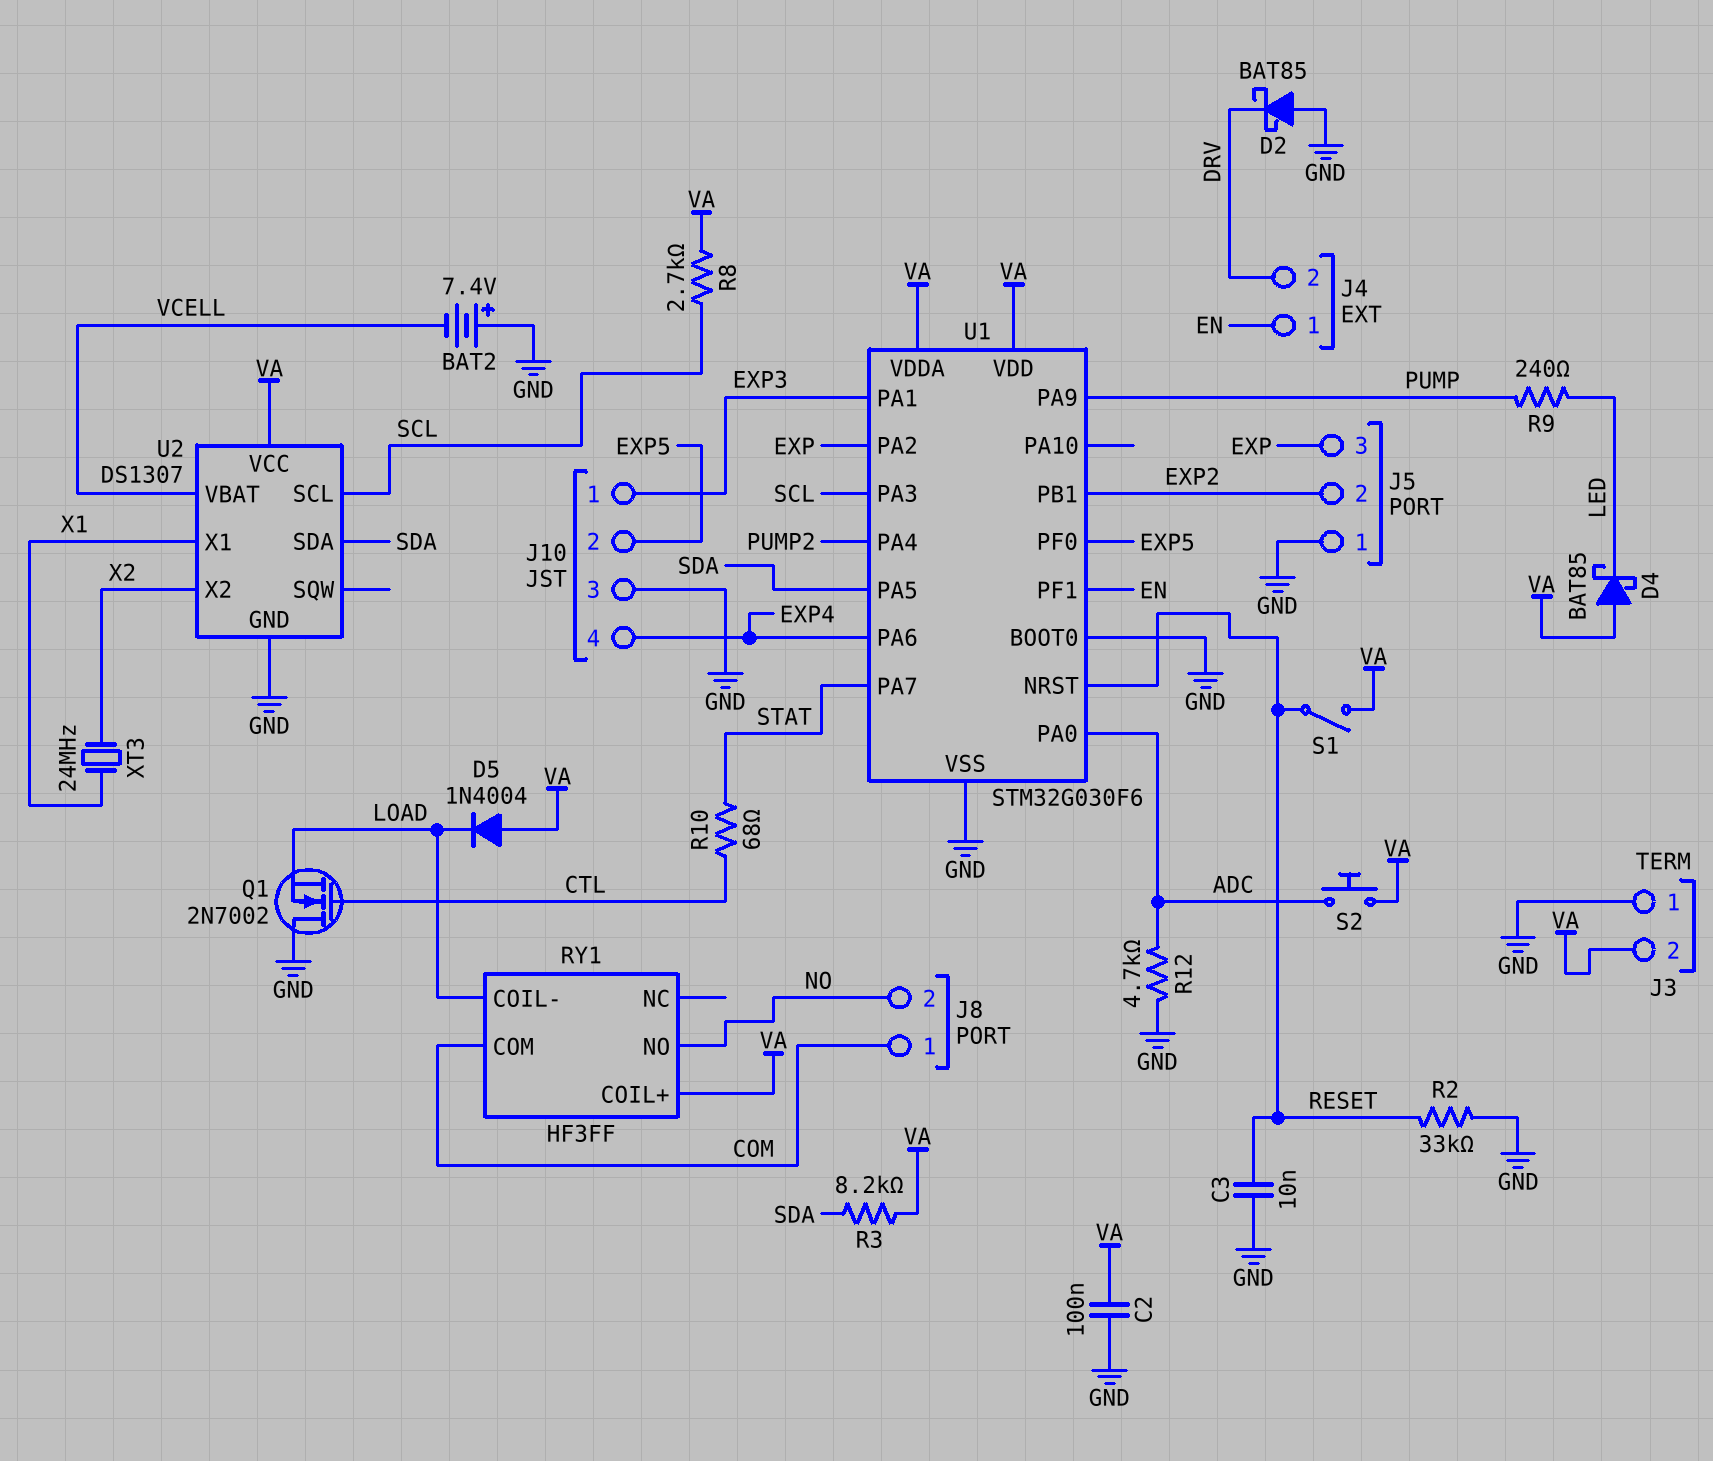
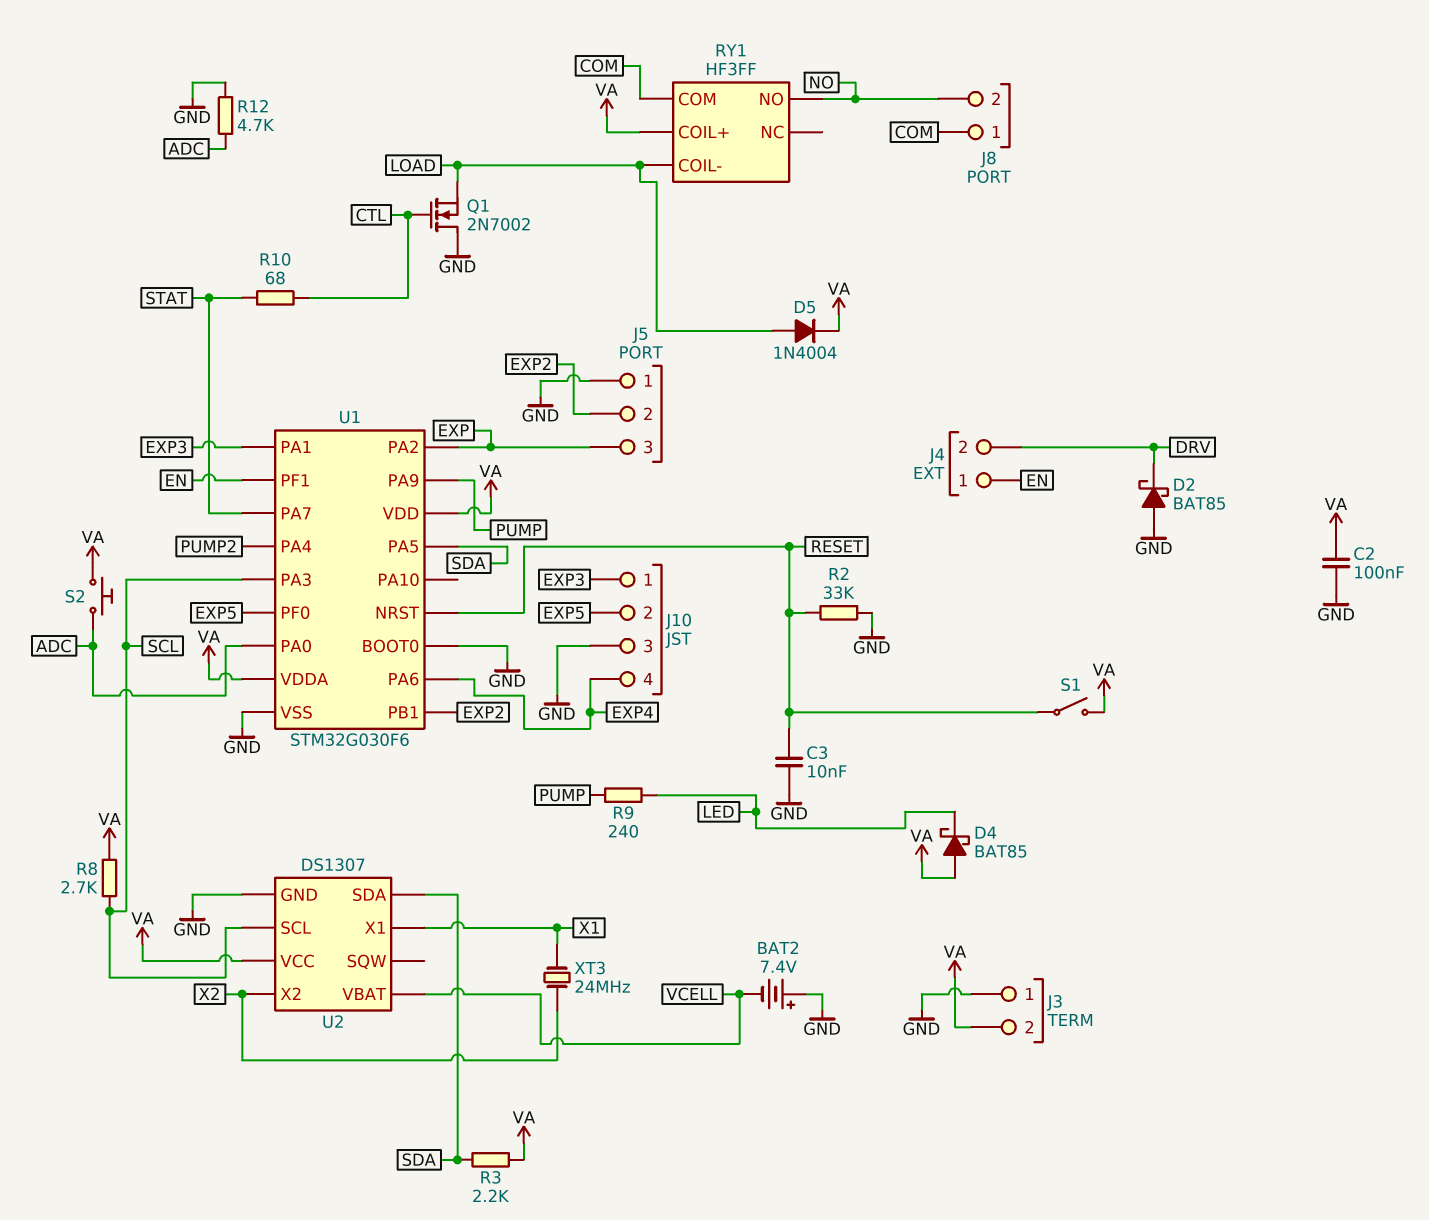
D5: diode 1N4004 (A VA, K LOAD) -> diode 1N4004 (A LOAD, K VA)
R3: 8.2k (SDA, VA) -> 2.2k (SDA, VA)

